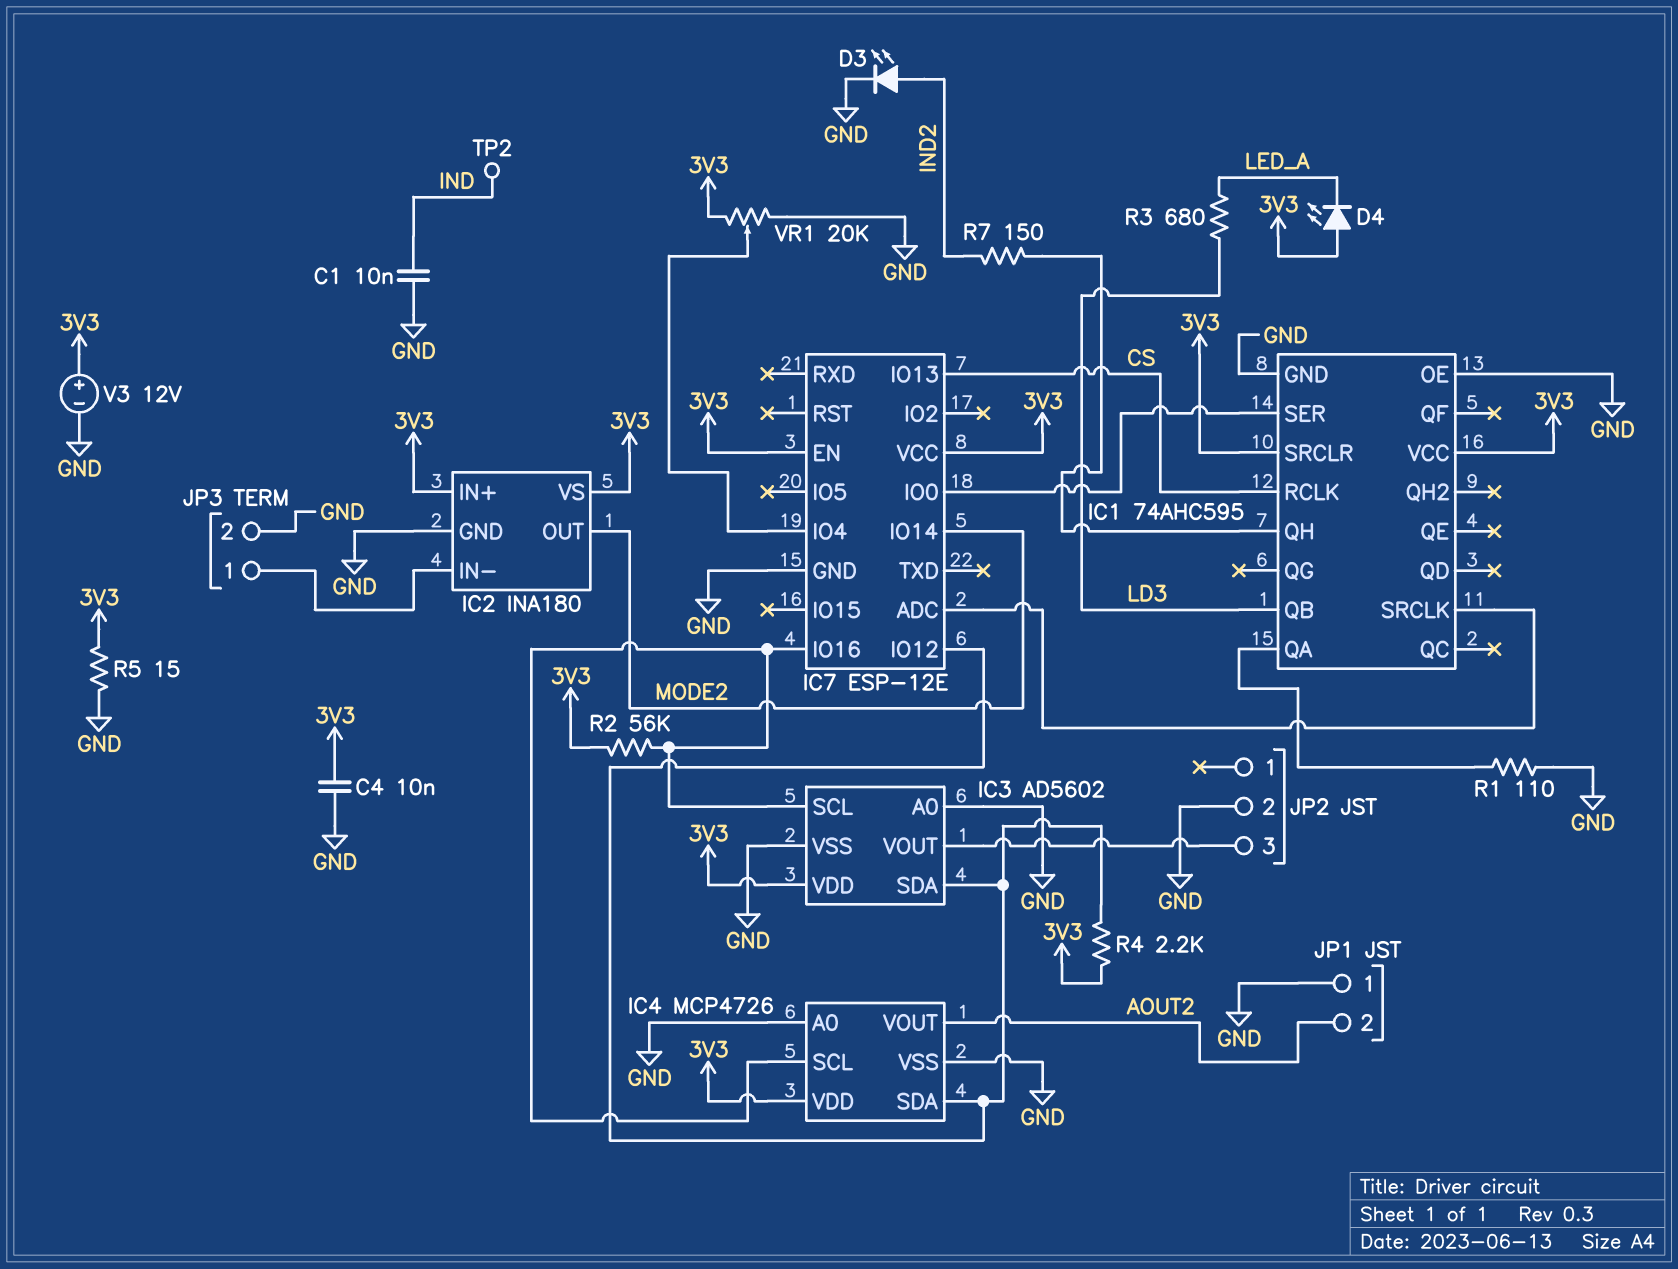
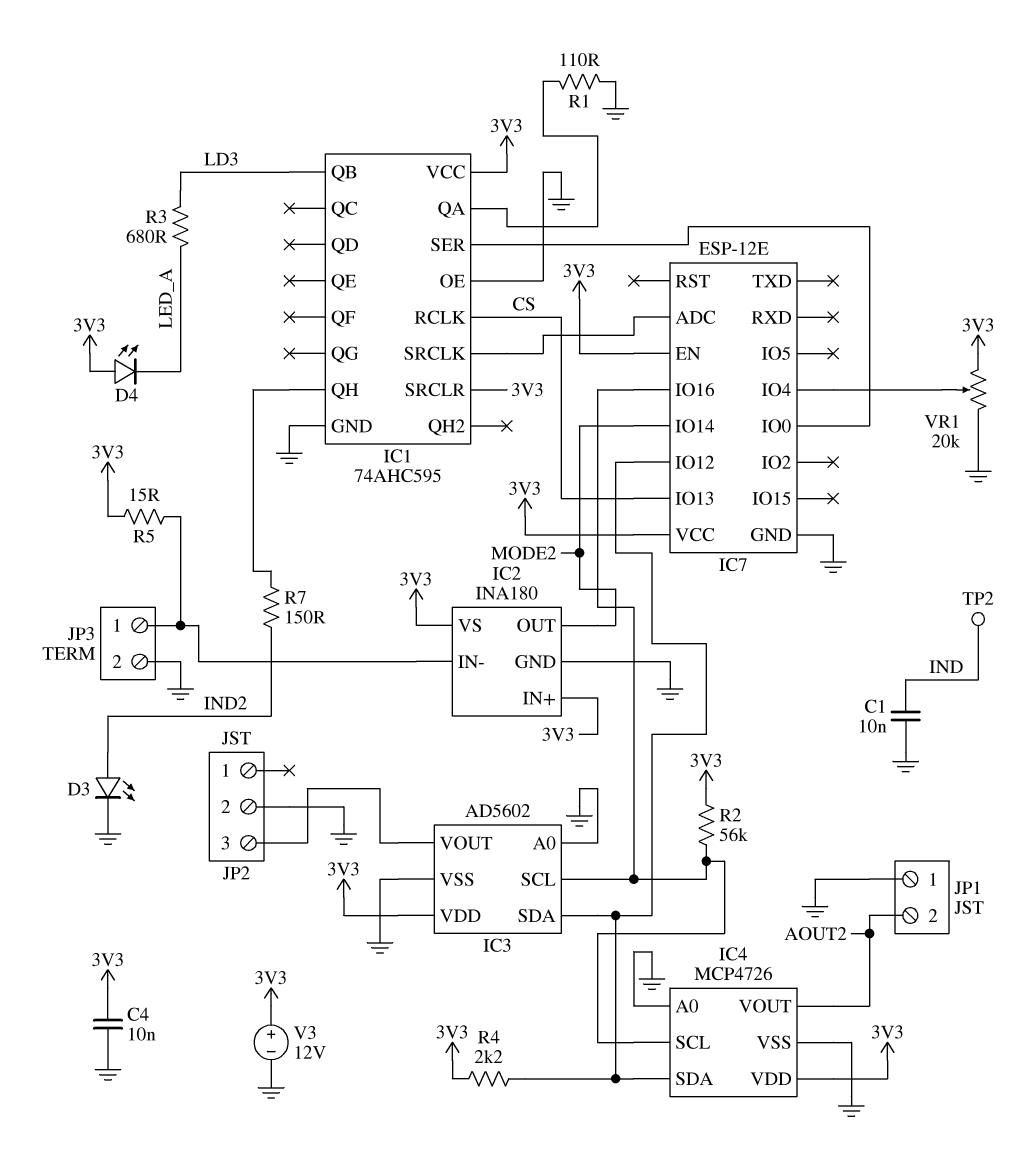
R5: 15 (3V3, GND) -> 15 (3V3, IC2/IN-)

